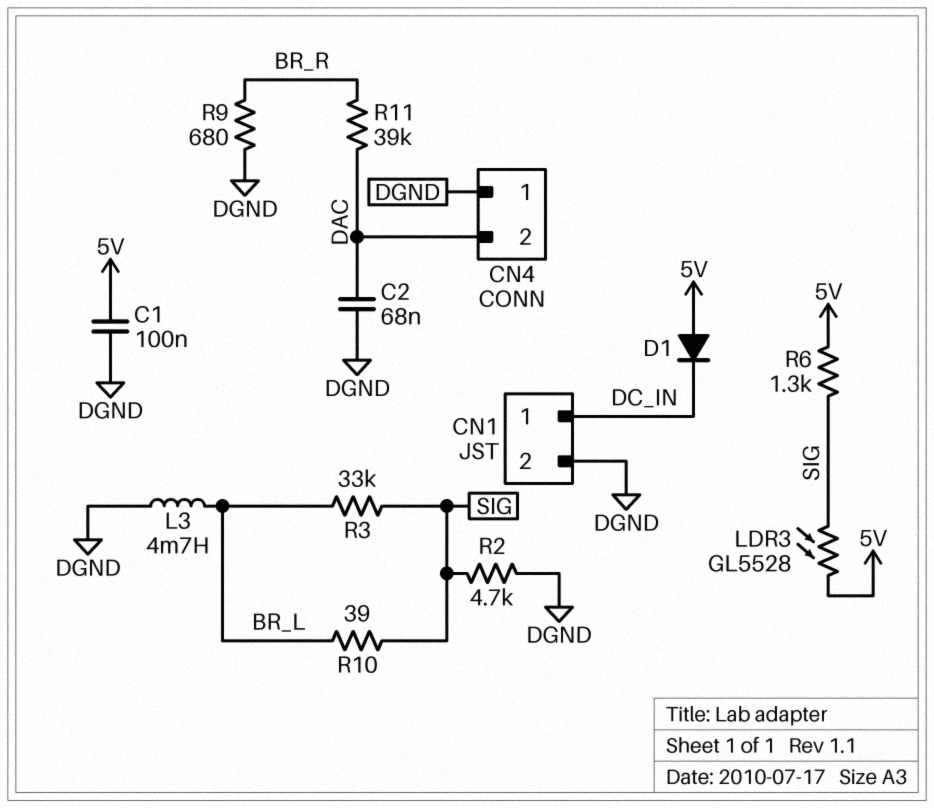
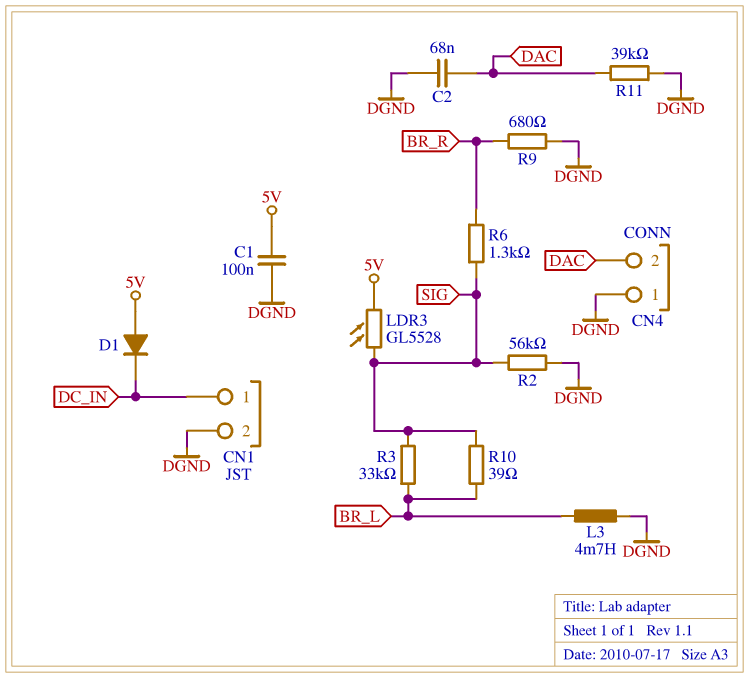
R2: 4.7k (DGND, SIG) -> 56k (DGND, SIG)
R6: 1.3k (5V, SIG) -> 1.3k (BR_R, SIG)
R11: 39k (BR_R, DAC) -> 39k (DAC, DGND)

